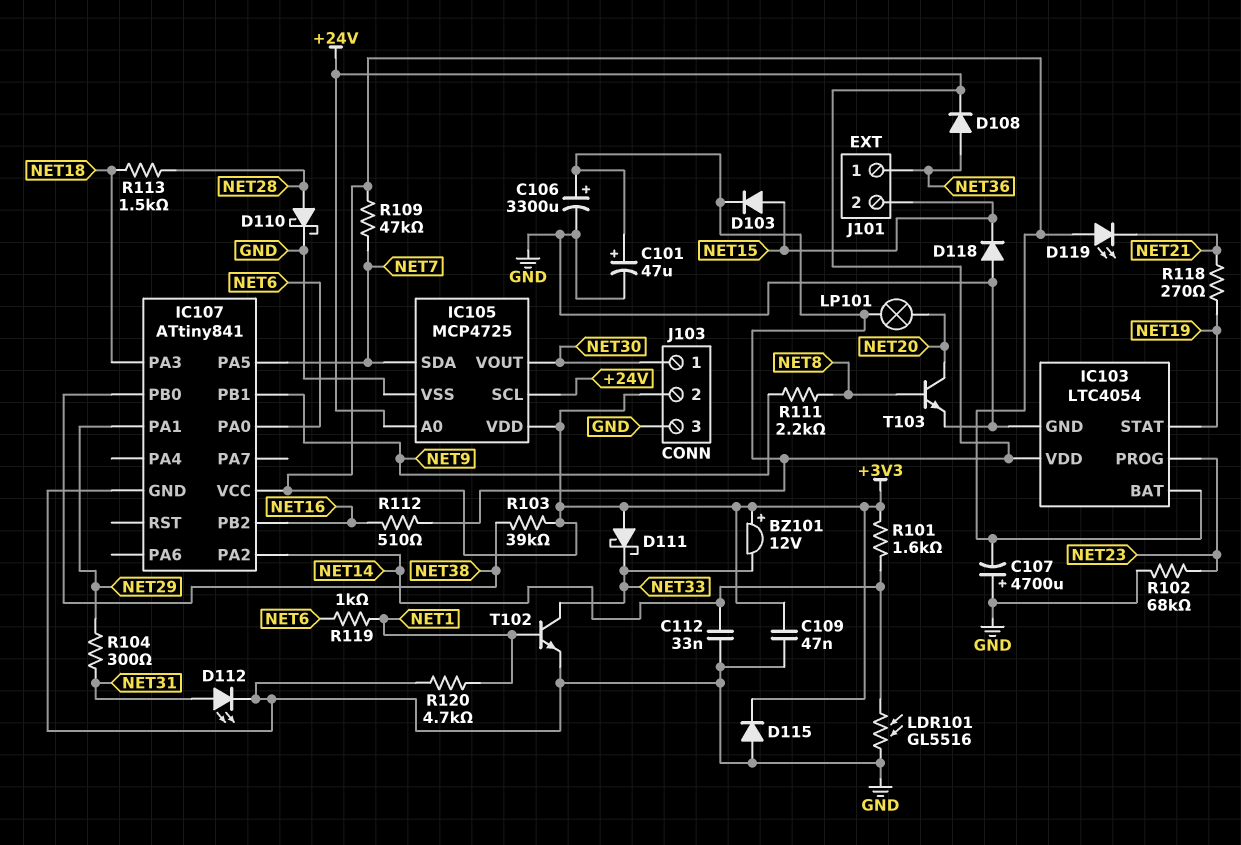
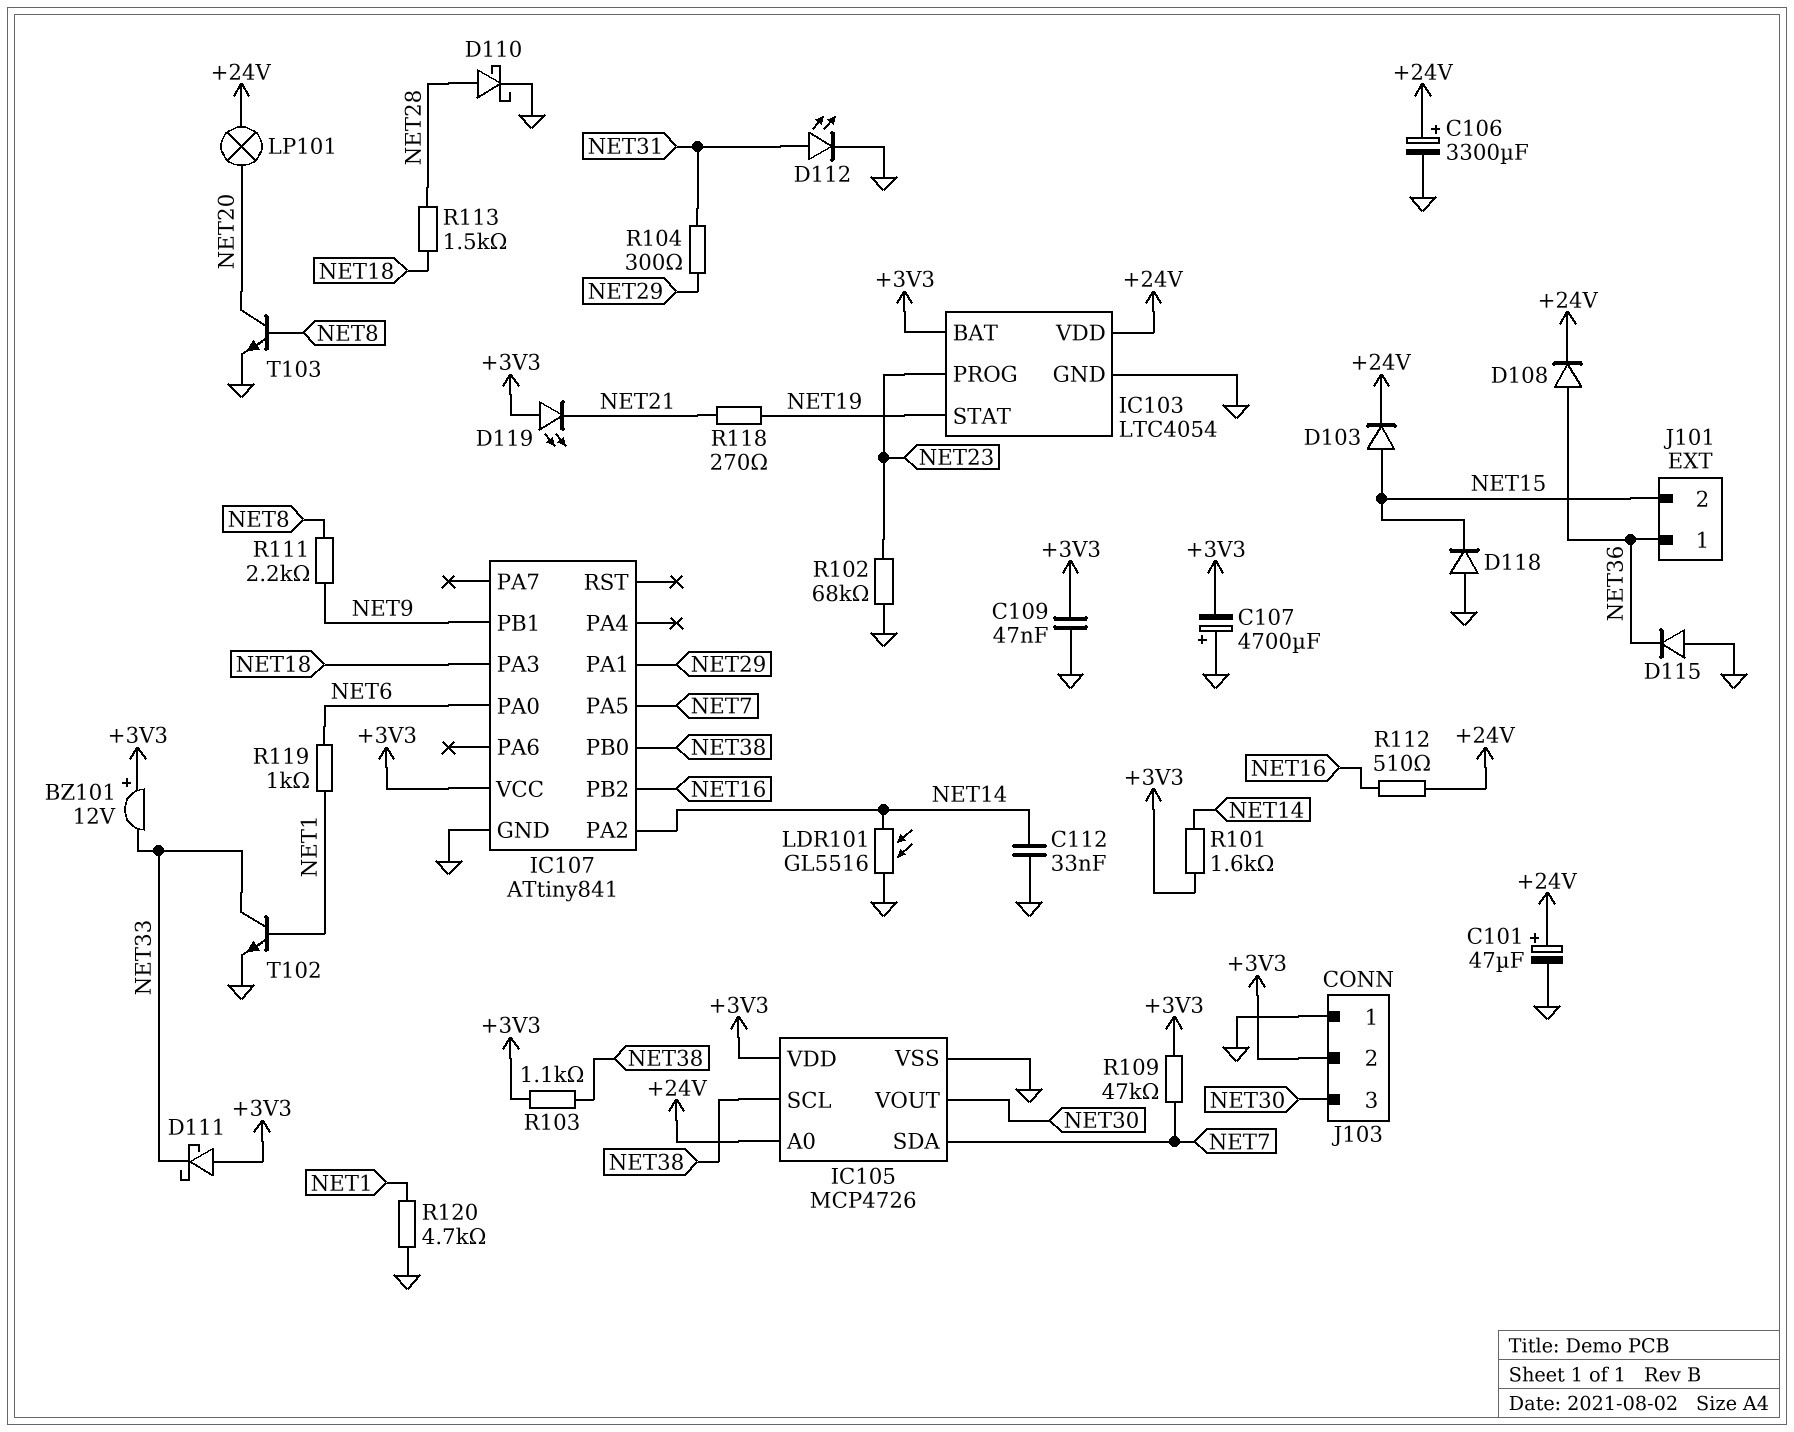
D115: diode (A GND, K +3V3) -> diode (A GND, K NET36)
IC105: MCP4725 -> MCP4726
IC105 pin SCL: +24V -> NET38
J103 pin 1: NET30 -> GND
J103 pin 3: GND -> NET30
R103: 39k (+3V3, NET38) -> 1.1k (+3V3, NET38)

